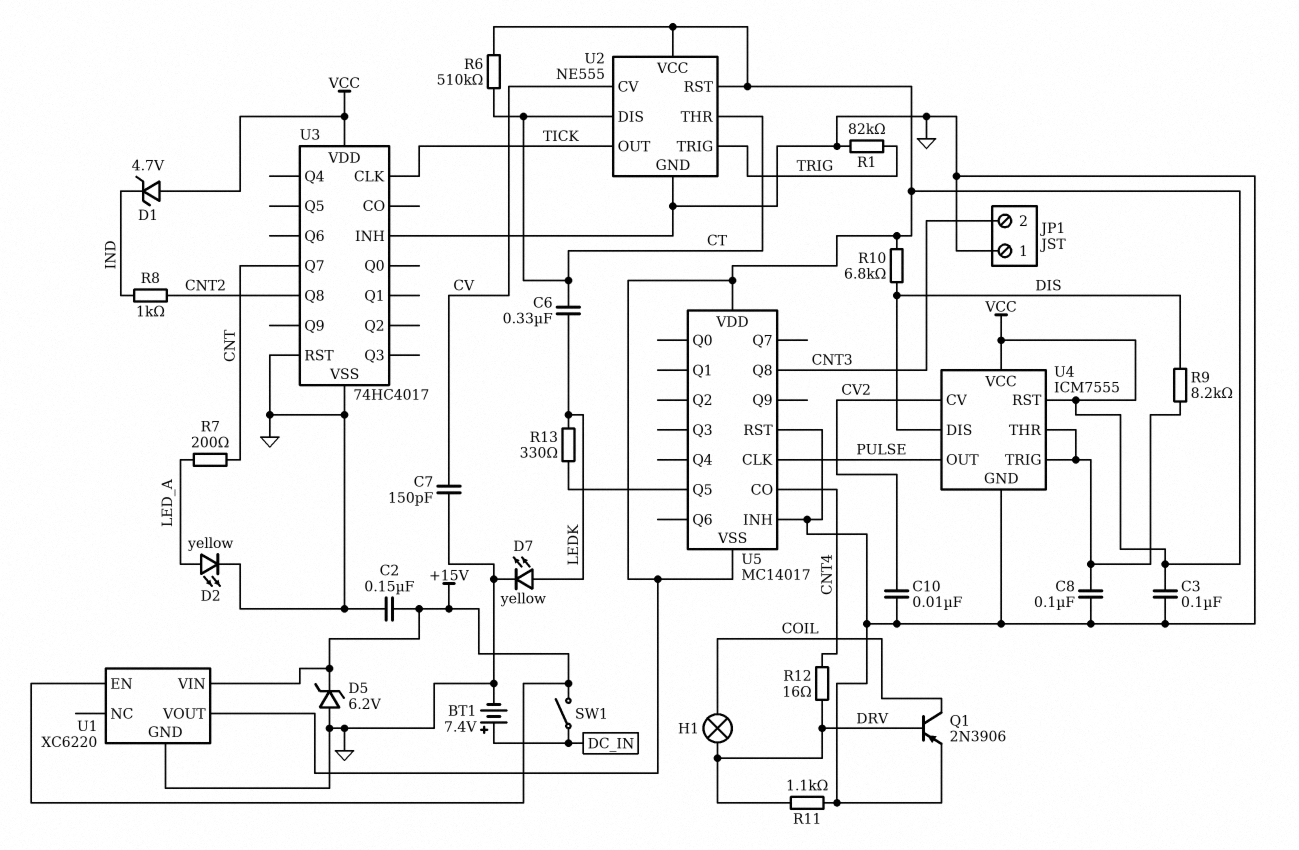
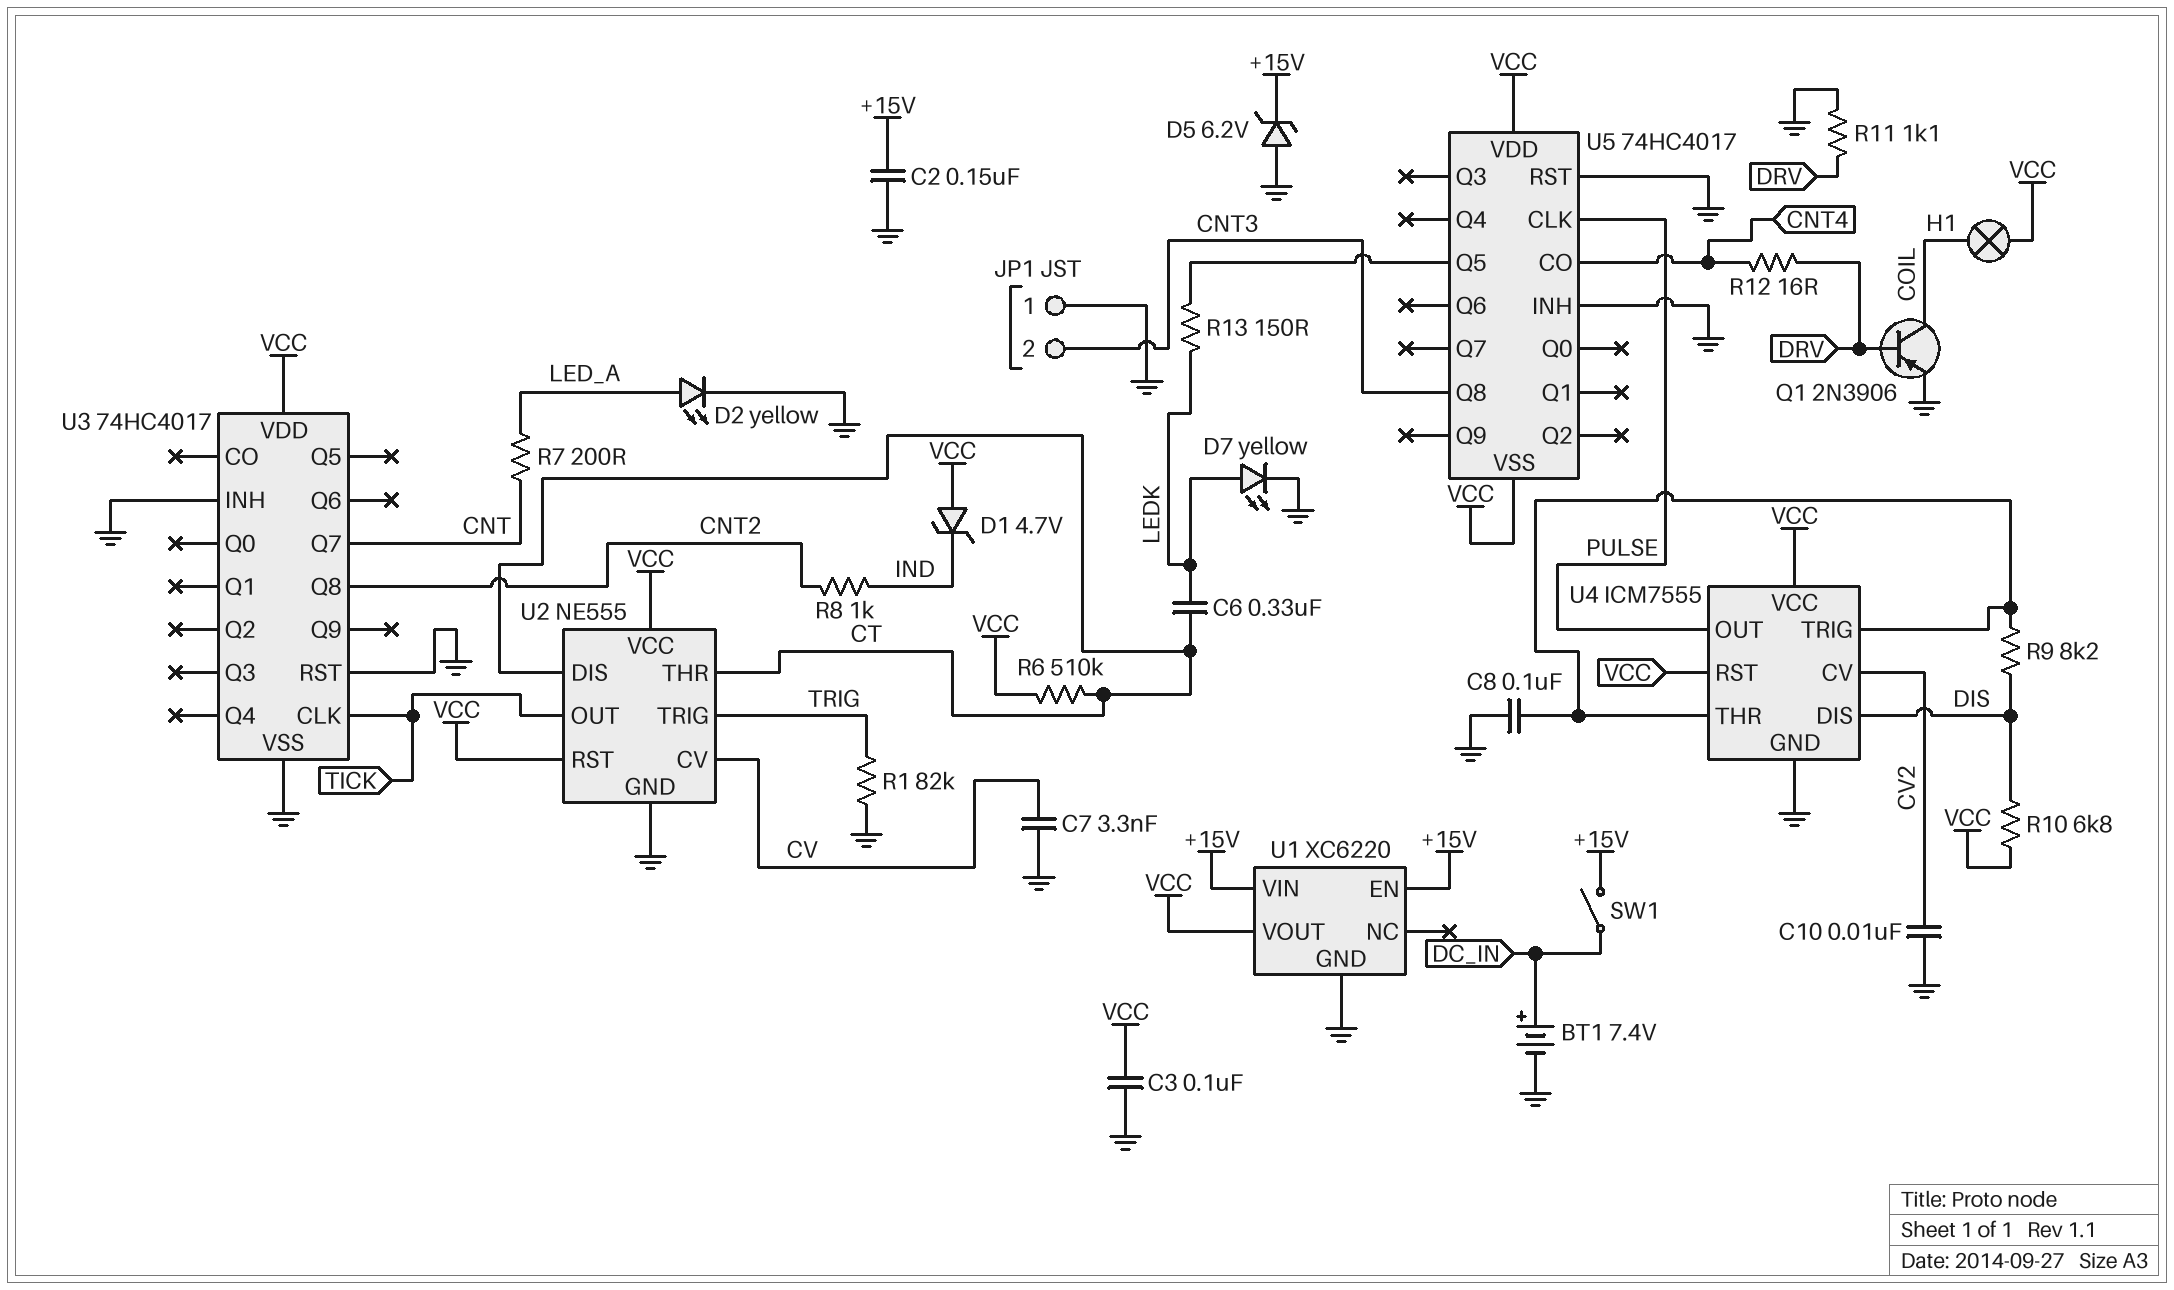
C7: 150pF (CV, GND) -> 3.3nF (CV, GND)
H1: lamp (COIL, DRV) -> lamp (COIL, VCC)
R13: 330 (LEDK, U5/Q5) -> 150 (LEDK, U5/Q5)
U5: MC14017 -> 74HC4017

